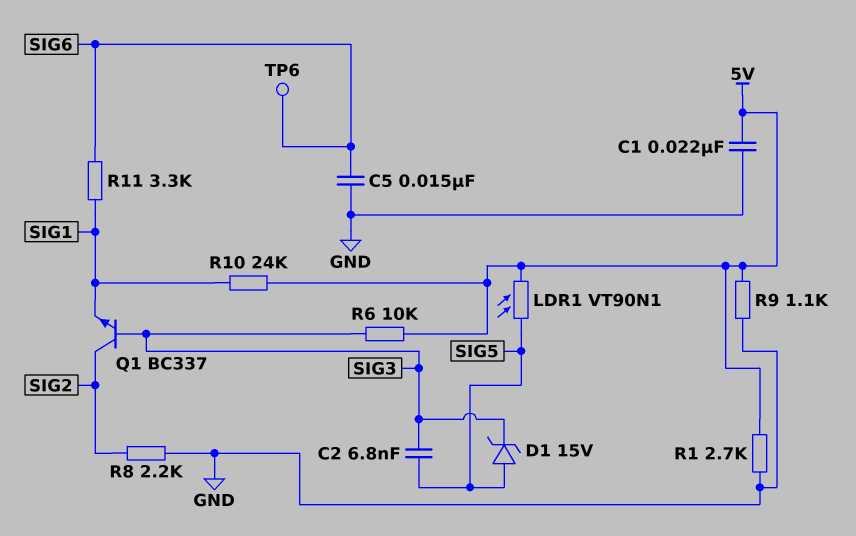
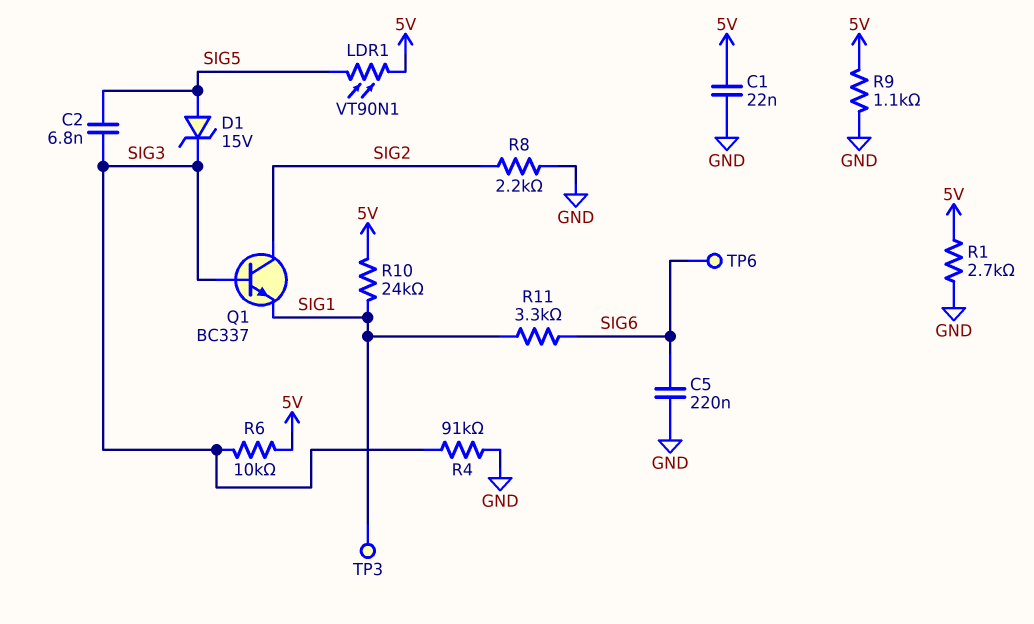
C5: 15nF (GND, SIG6) -> 220nF (GND, SIG6)
R4: none -> 91k (GND, SIG3)
TP3: none -> test point (SIG1)

